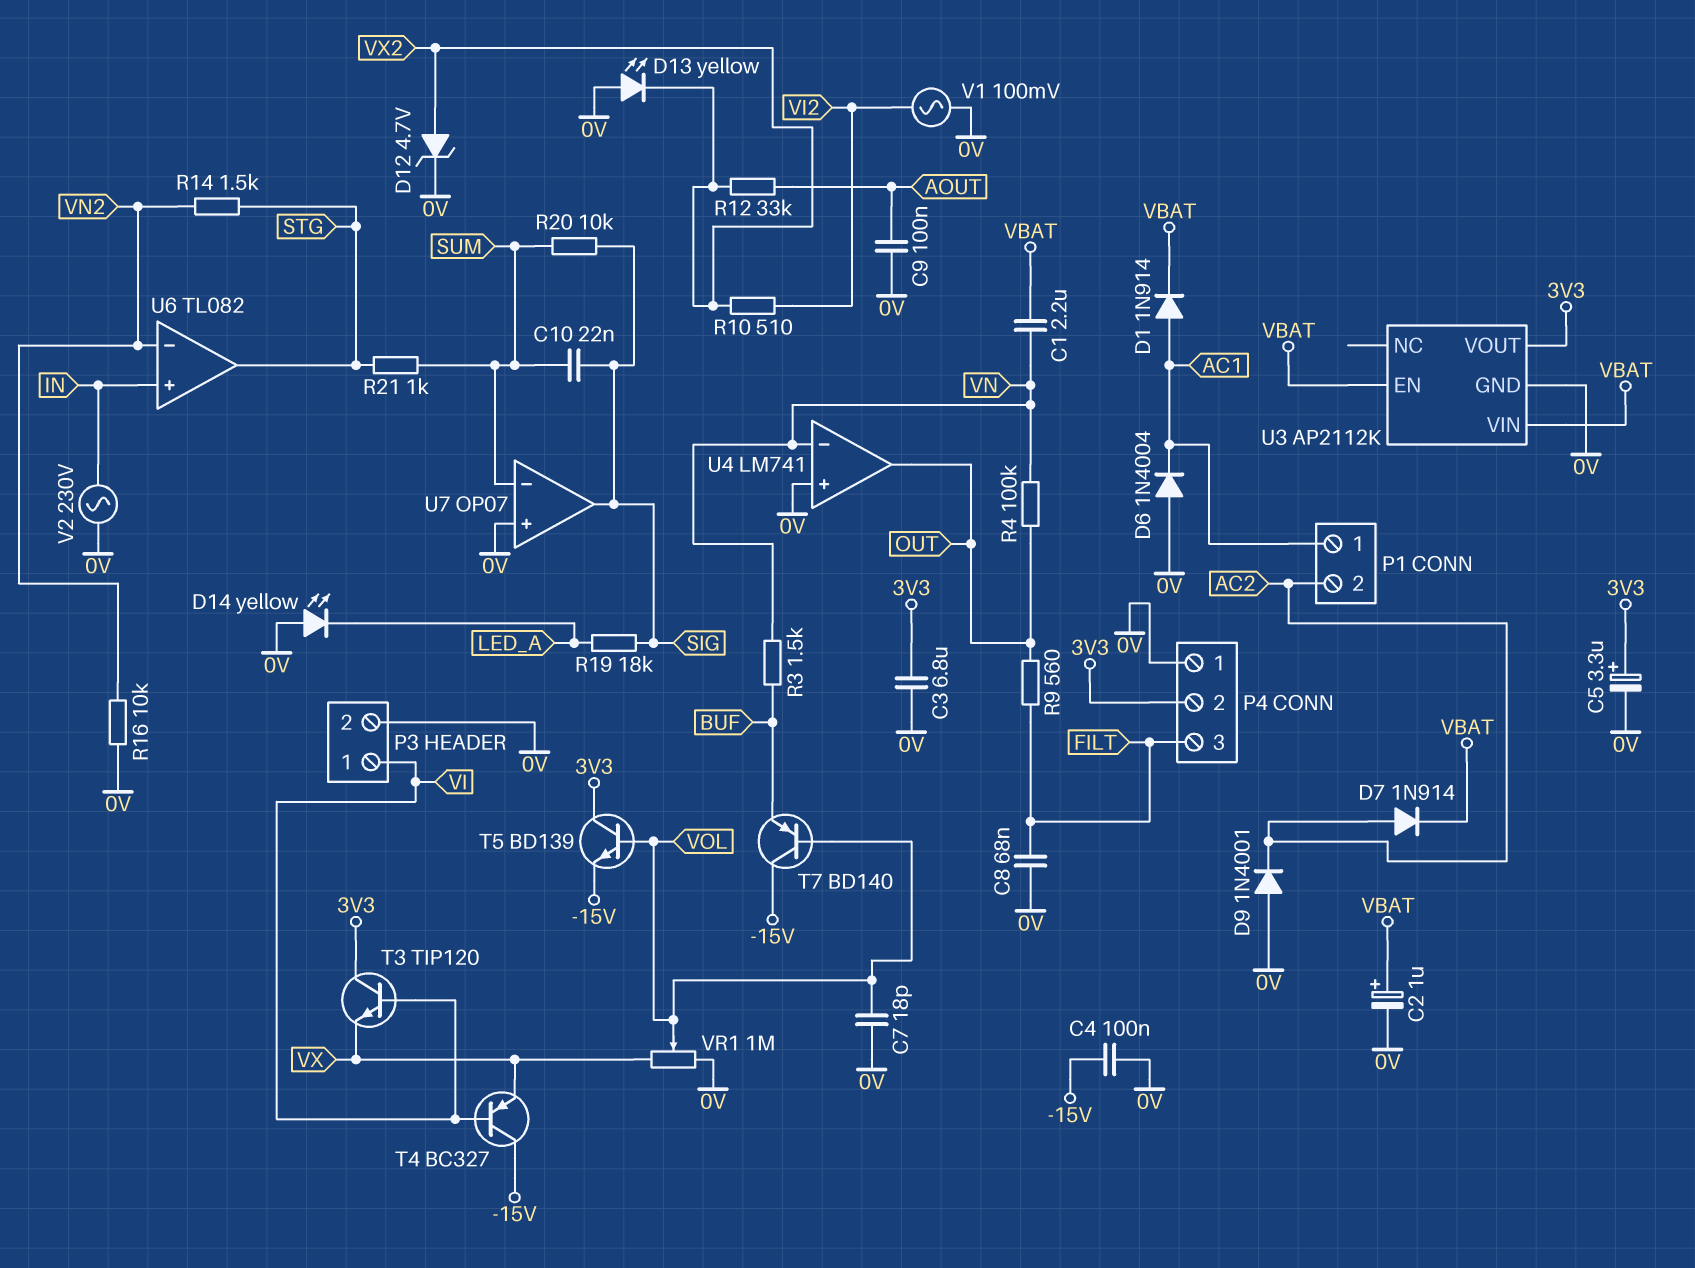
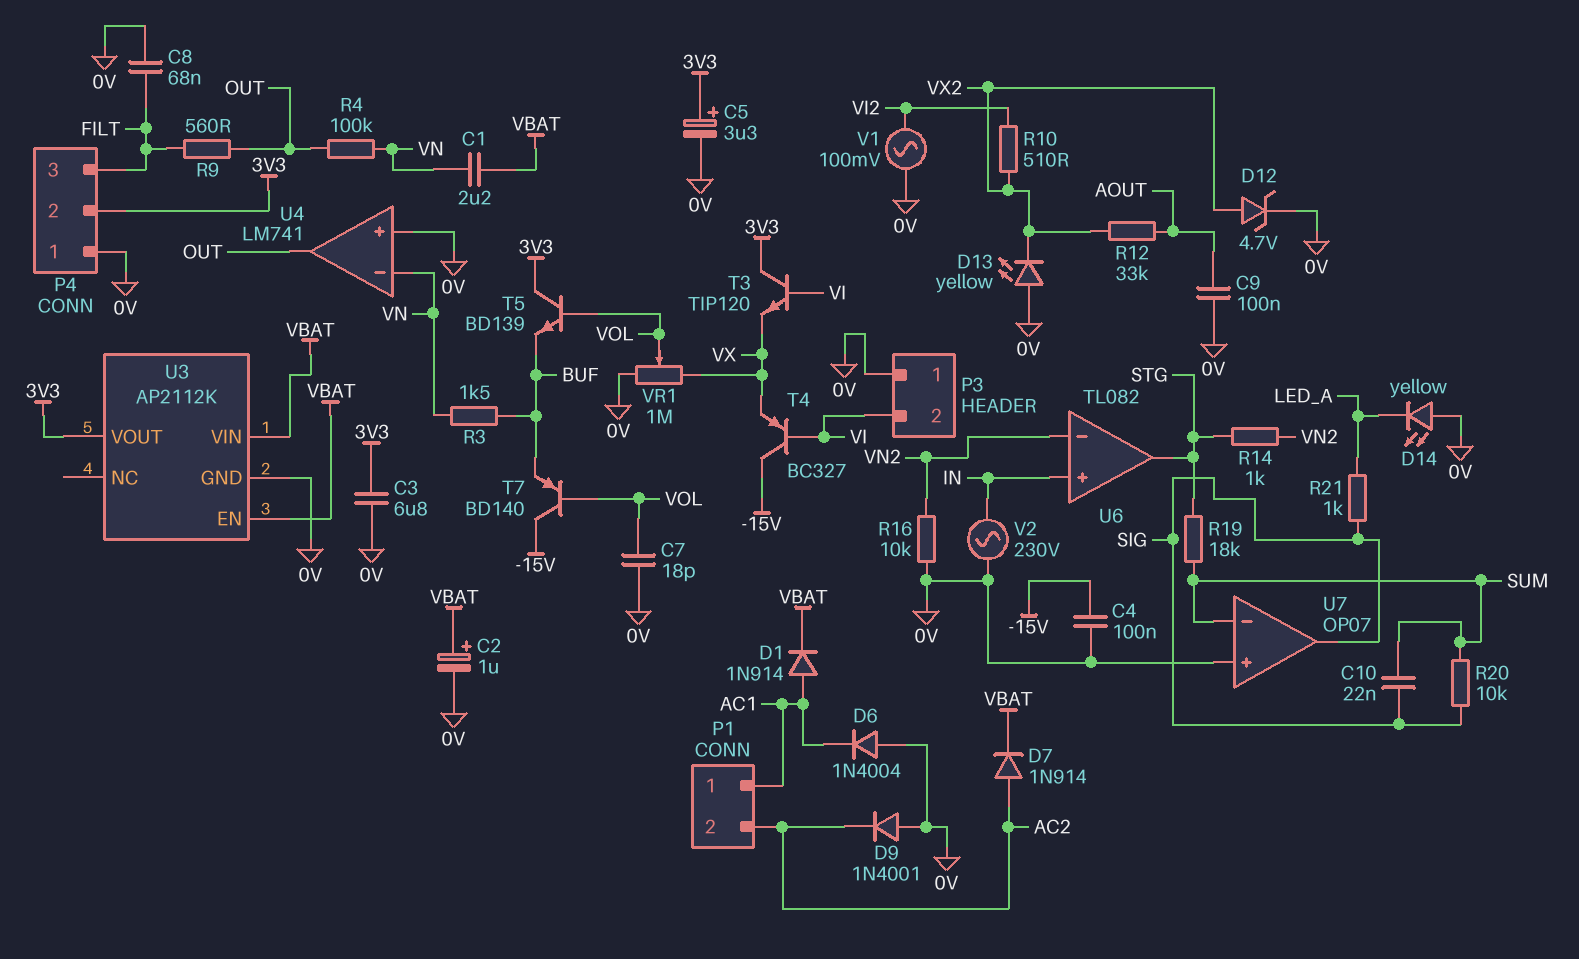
P3 pin 1: VI -> 0V
P3 pin 2: 0V -> VI
R14: 1.5k (STG, VN2) -> 1k (STG, VN2)
R19: 18k (LED_A, SIG) -> 18k (STG, SUM)
R21: 1k (STG, SUM) -> 1k (LED_A, SIG)
T5: NPN BD139 (B VOL, C 3V3, E -15V) -> NPN BD139 (B VOL, C 3V3, E BUF)

